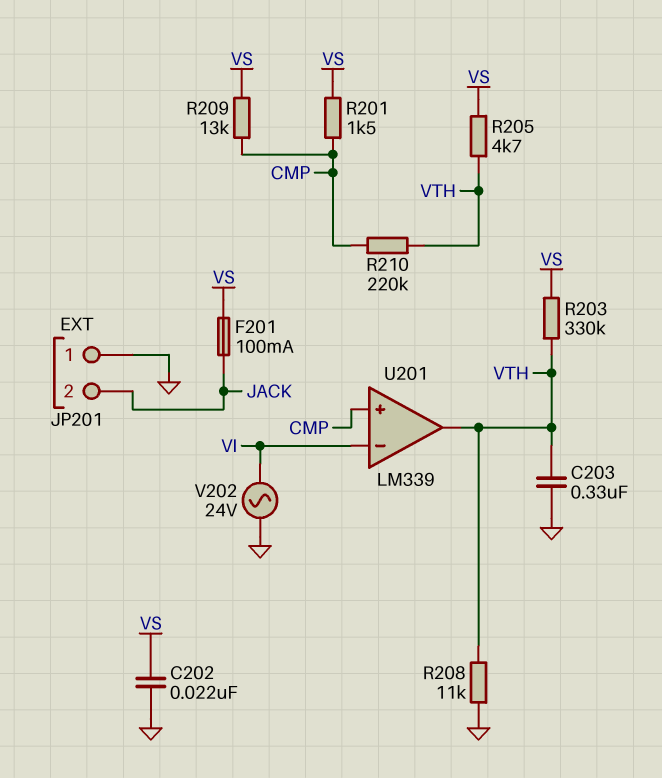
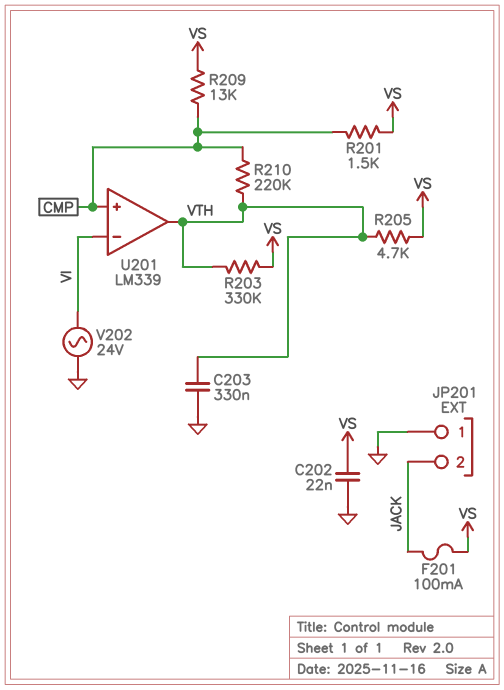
R208: 11k (GND, VTH) -> none

